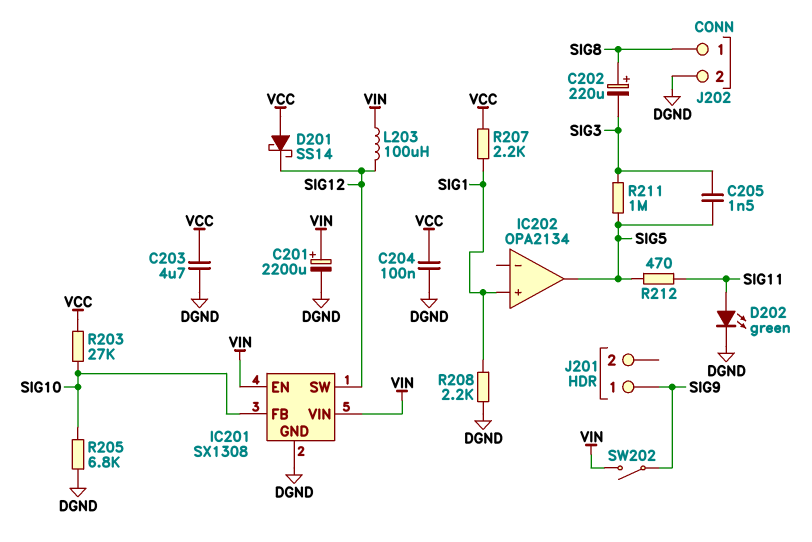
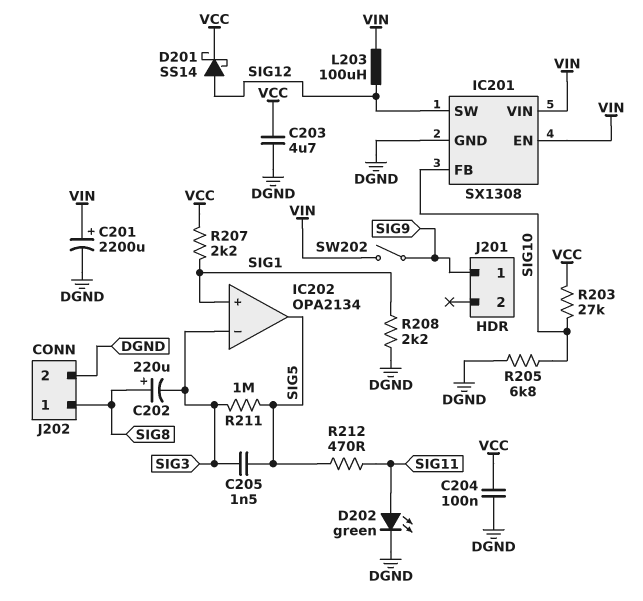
D201: schottky SS14 (A VCC, K SIG12) -> schottky SS14 (A SIG12, K VCC)
IC202 pin in-: none -> SIG3

